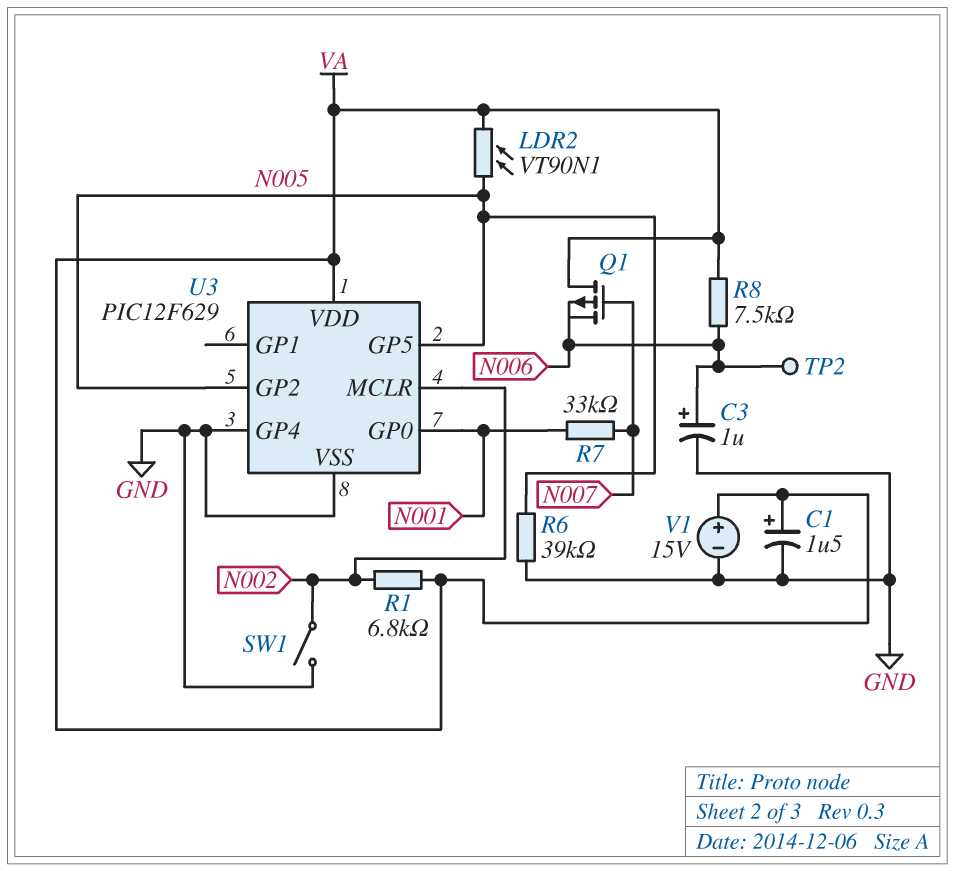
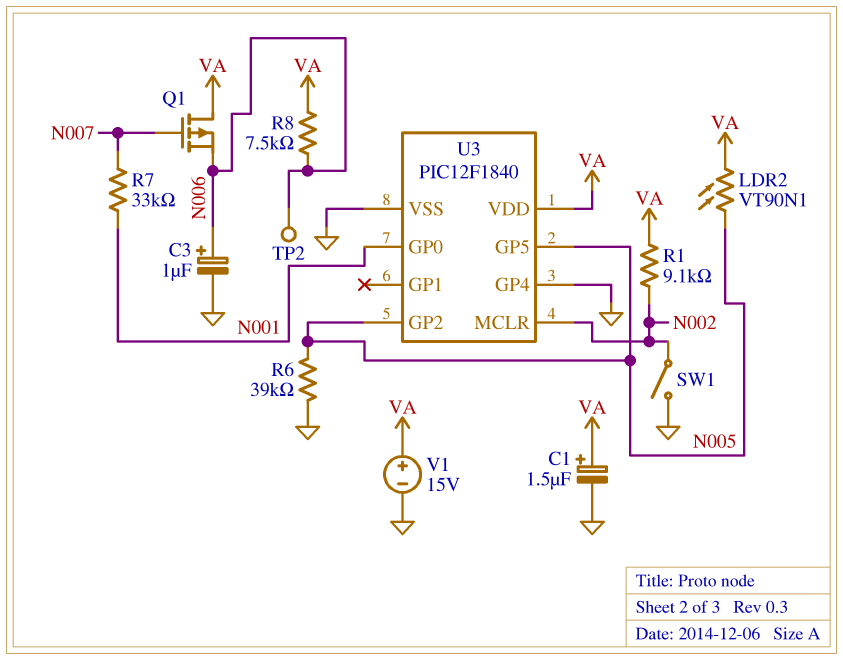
R1: 6.8k (N002, VA) -> 9.1k (N002, VA)
U3: PIC12F629 -> PIC12F1840

